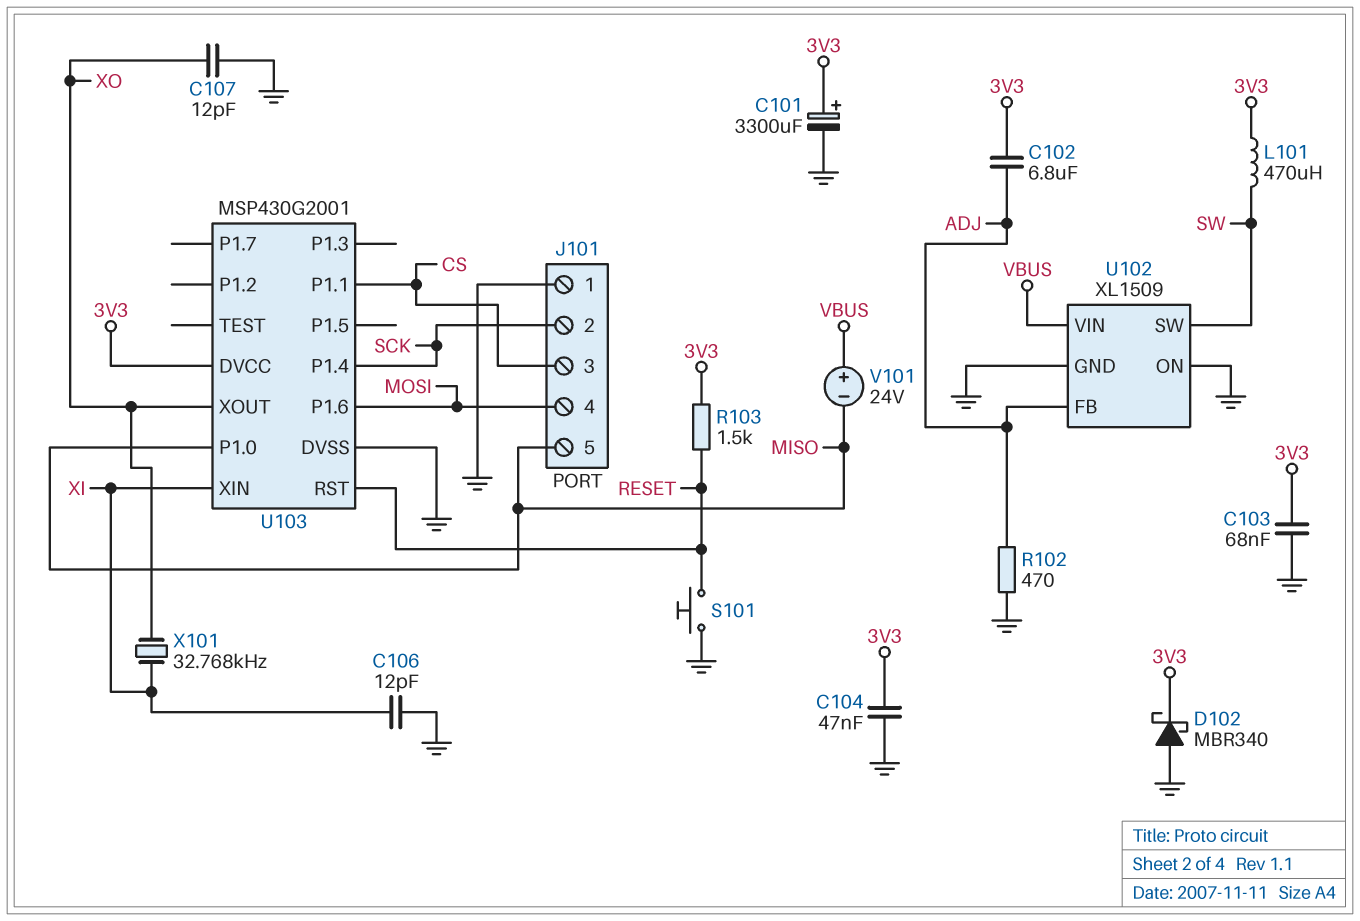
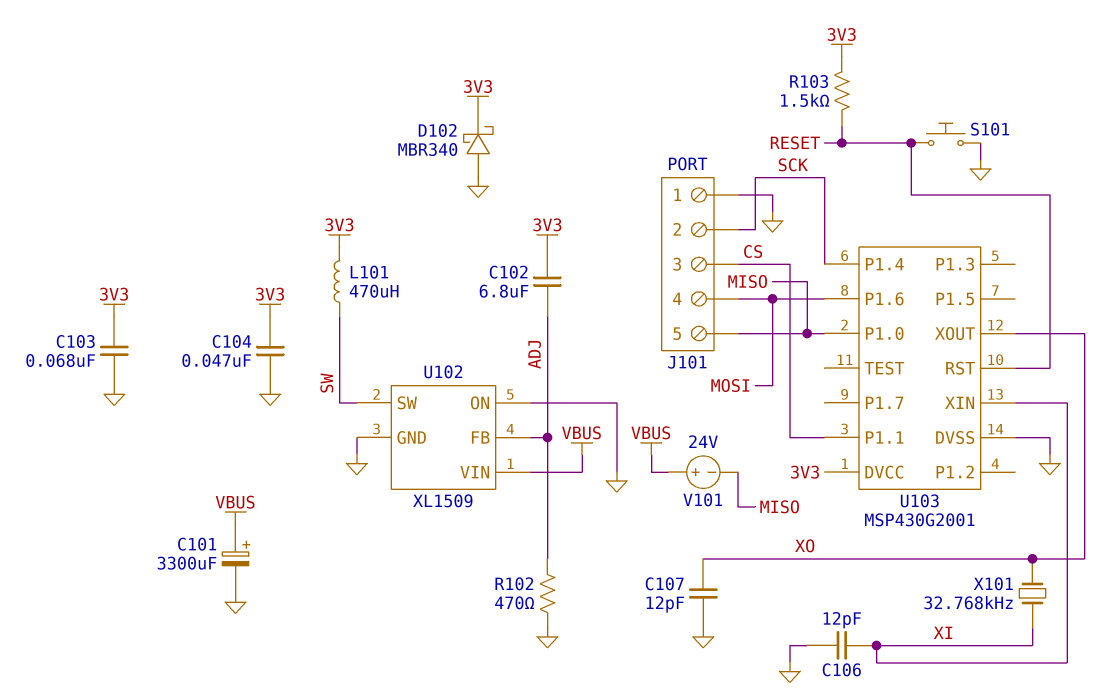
C101: 3300uF (plus 3V3, minus GND) -> 3300uF (plus VBUS, minus GND)

